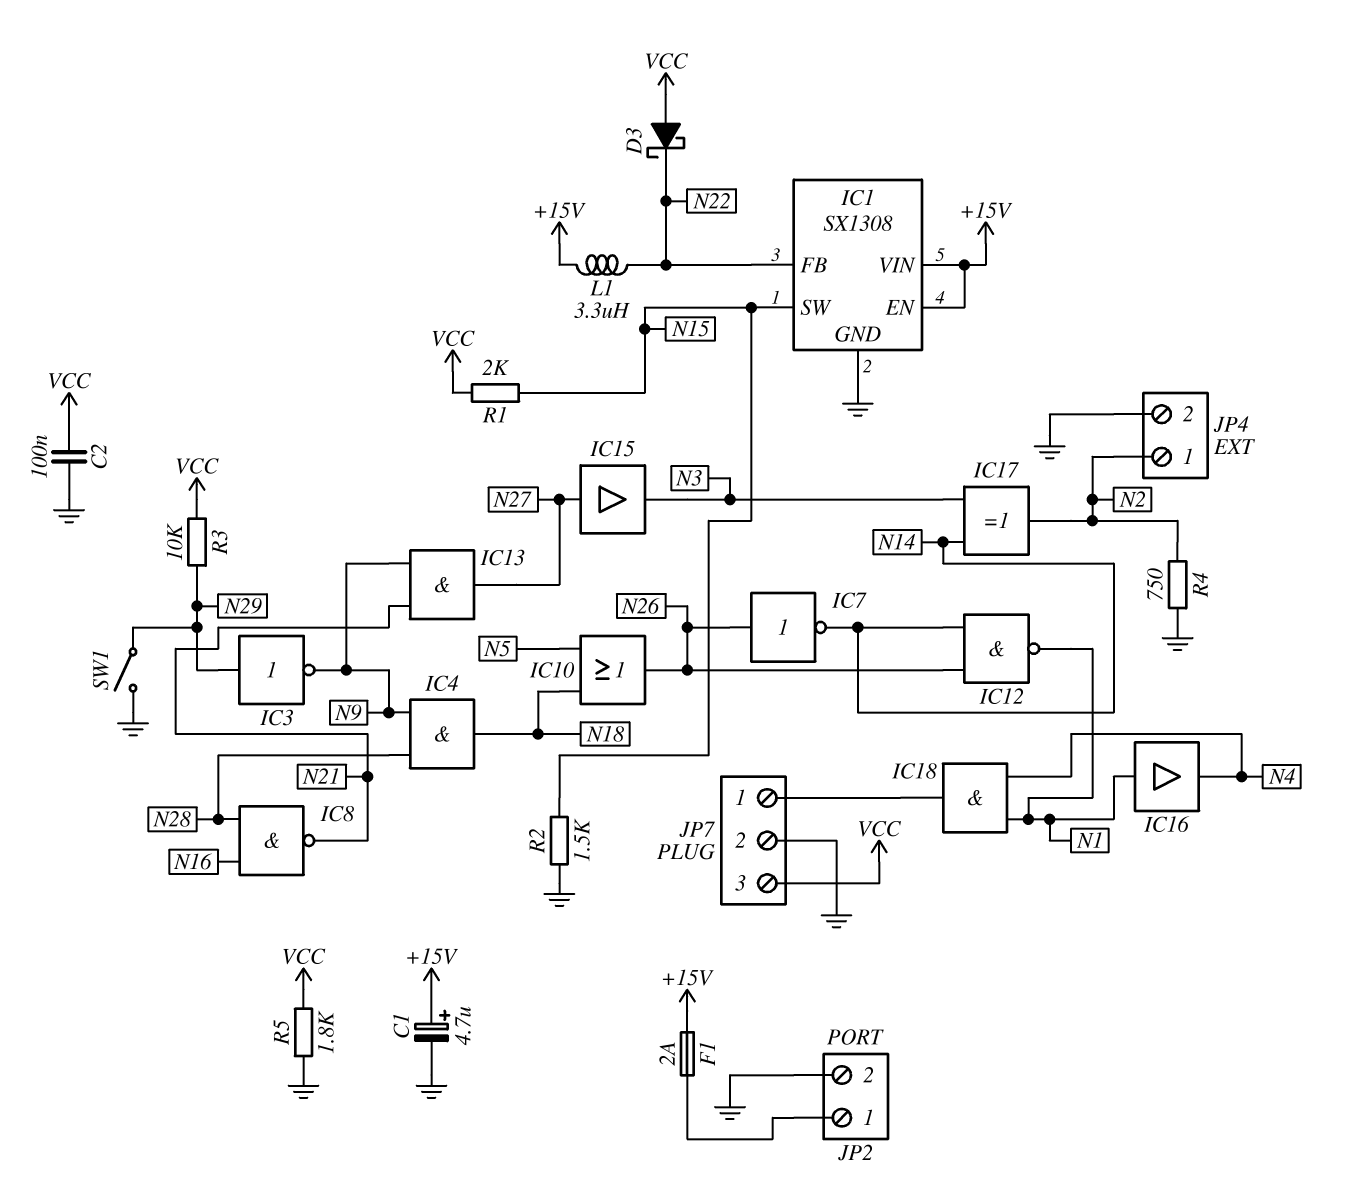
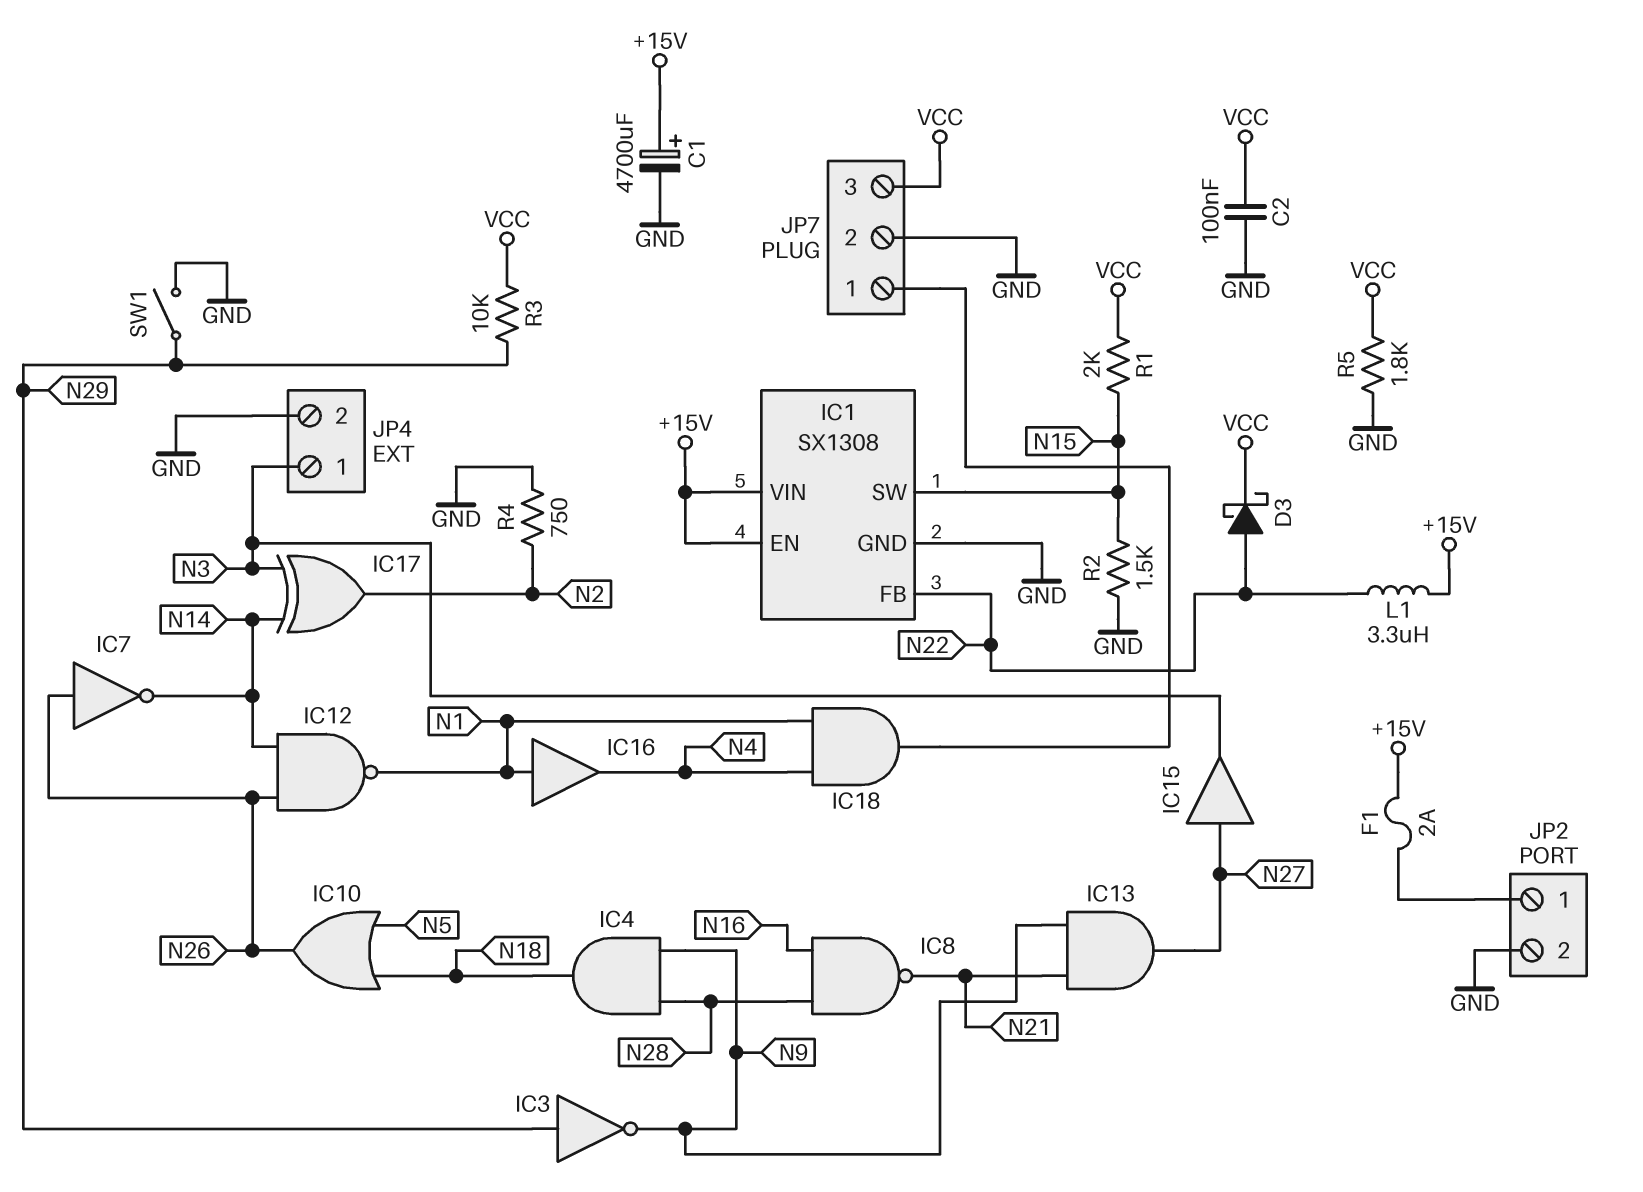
C1: 4.7uF (plus +15V, minus GND) -> 4700uF (plus +15V, minus GND)
D3: schottky (A VCC, K N22) -> schottky (A N22, K VCC)
JP4 pin 1: N2 -> N3

